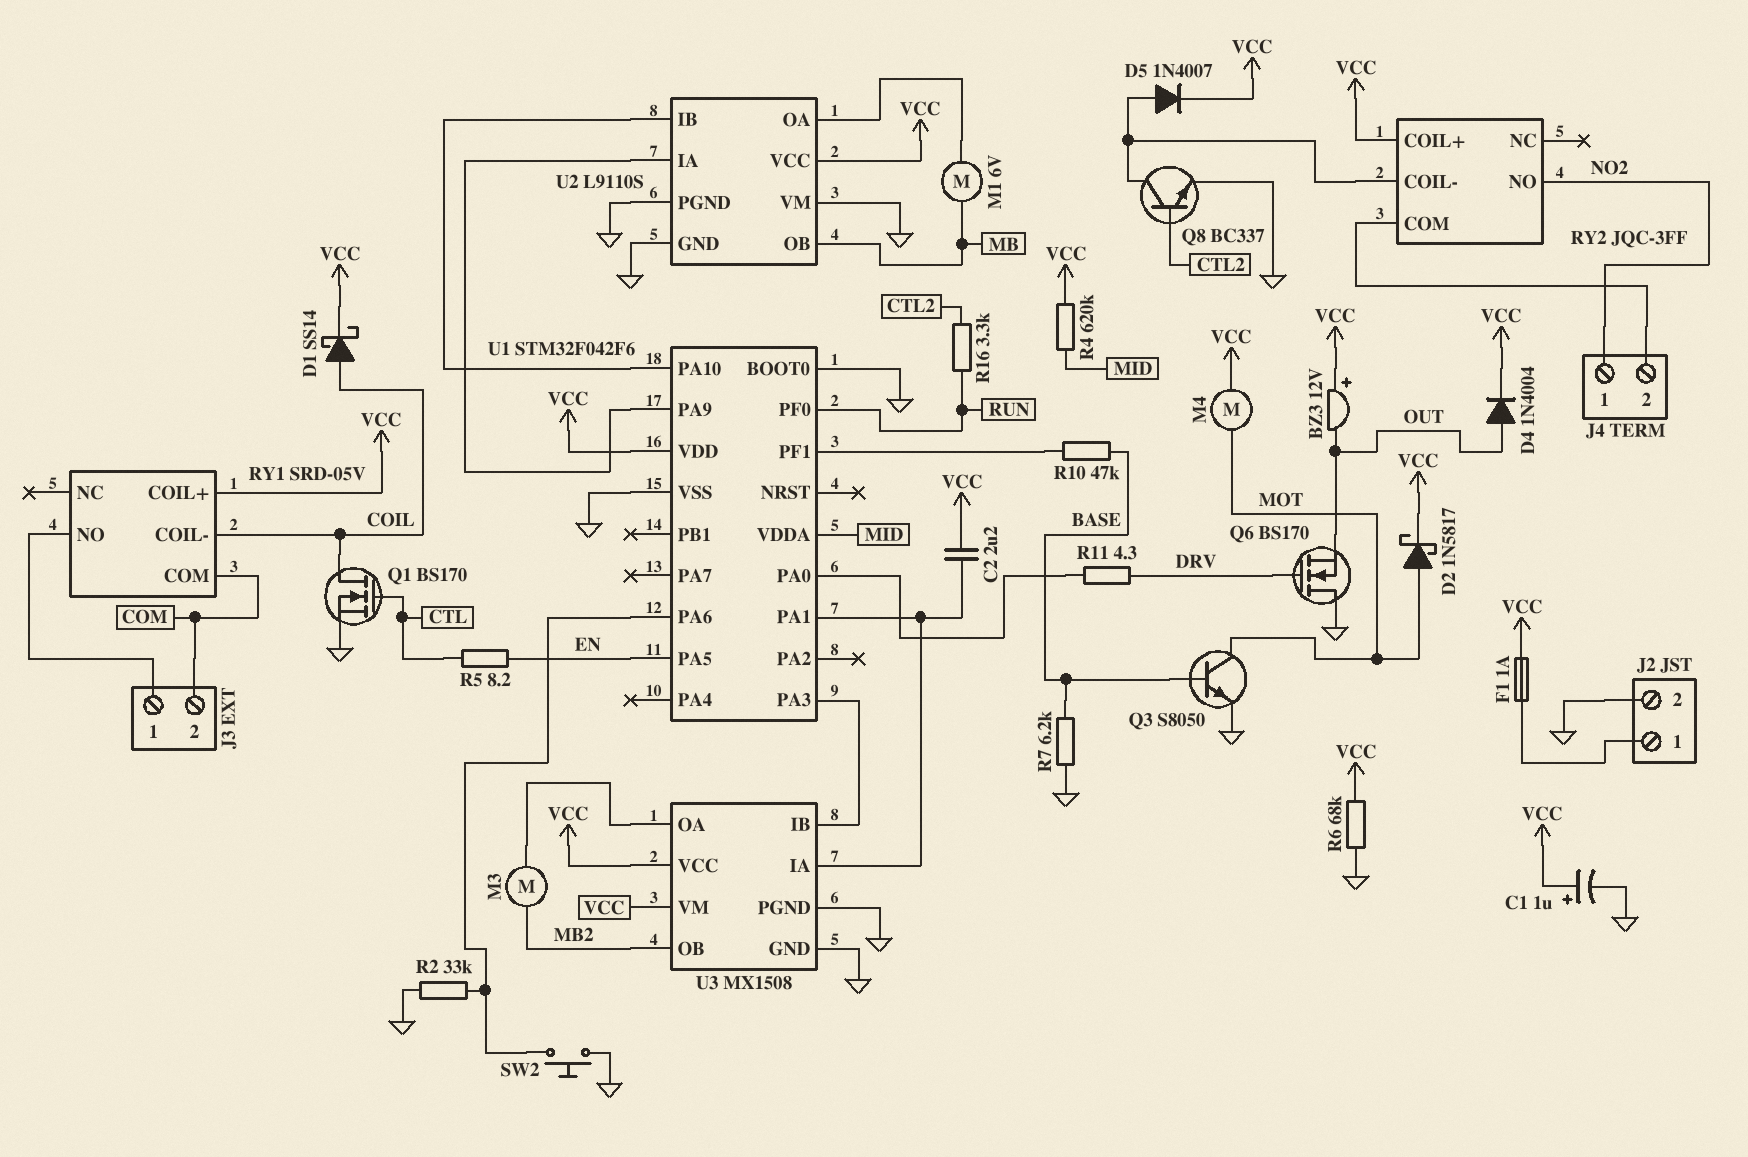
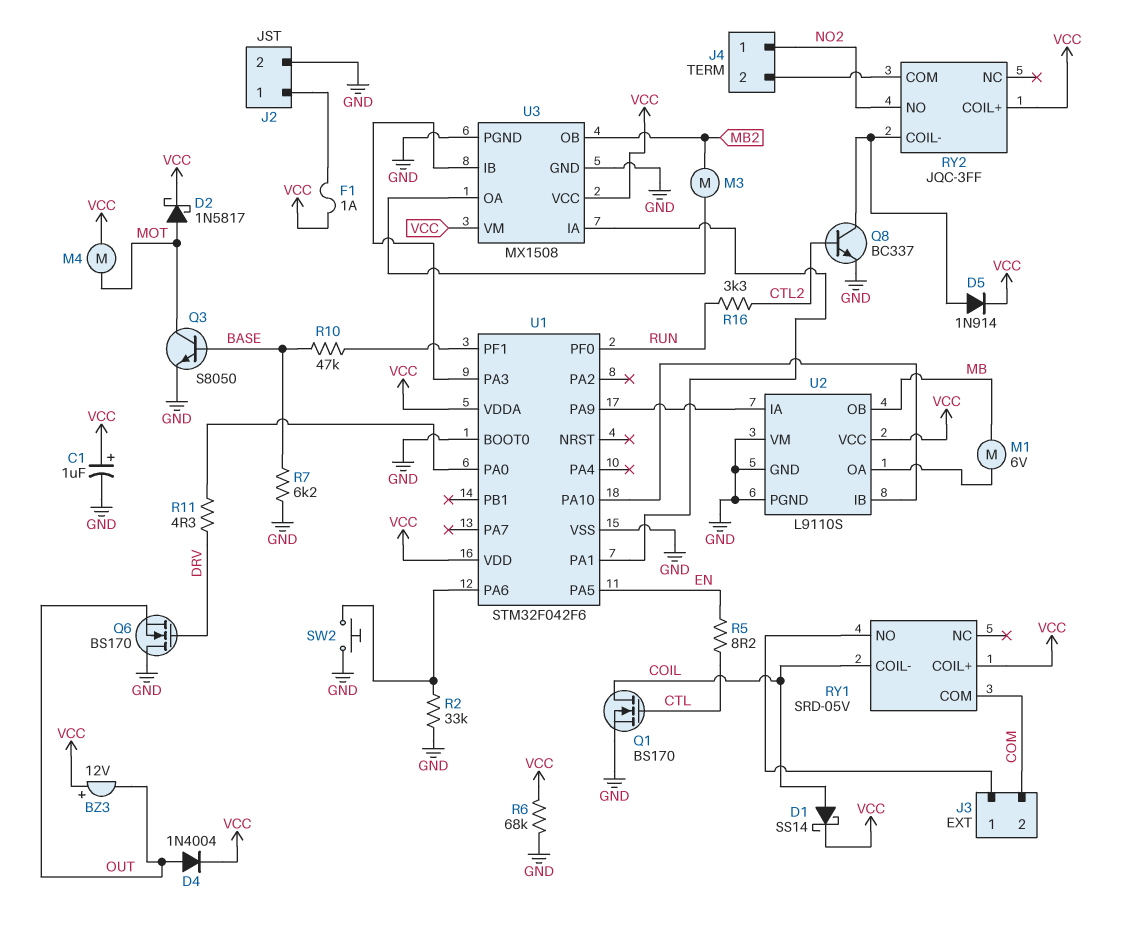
C2: 2.2uF (U1/PA1, VCC) -> none
D5: diode 1N4007 (A RY2/COIL-, K VCC) -> diode 1N914 (A RY2/COIL-, K VCC)
R4: 620k (MID, VCC) -> none
U1 pin VDDA: MID -> VCC

